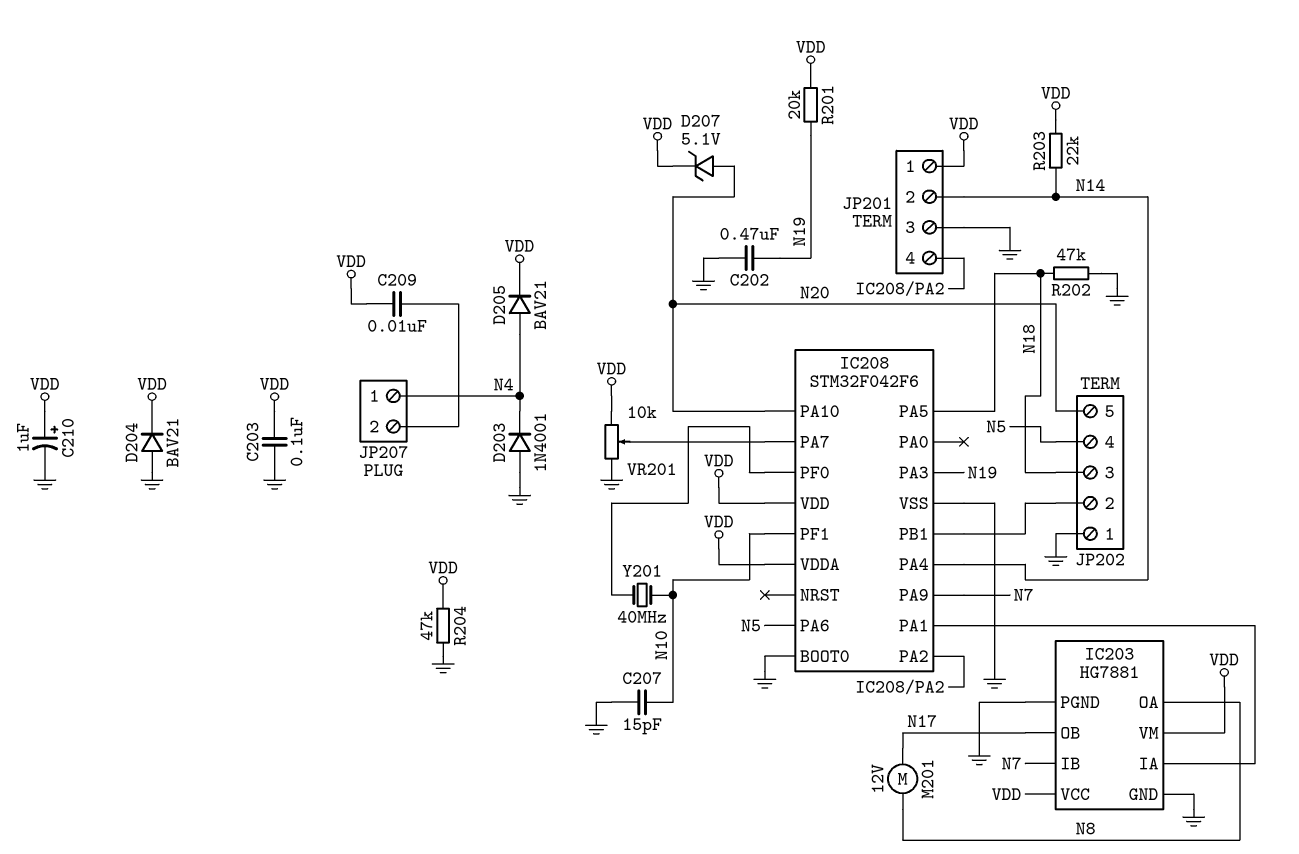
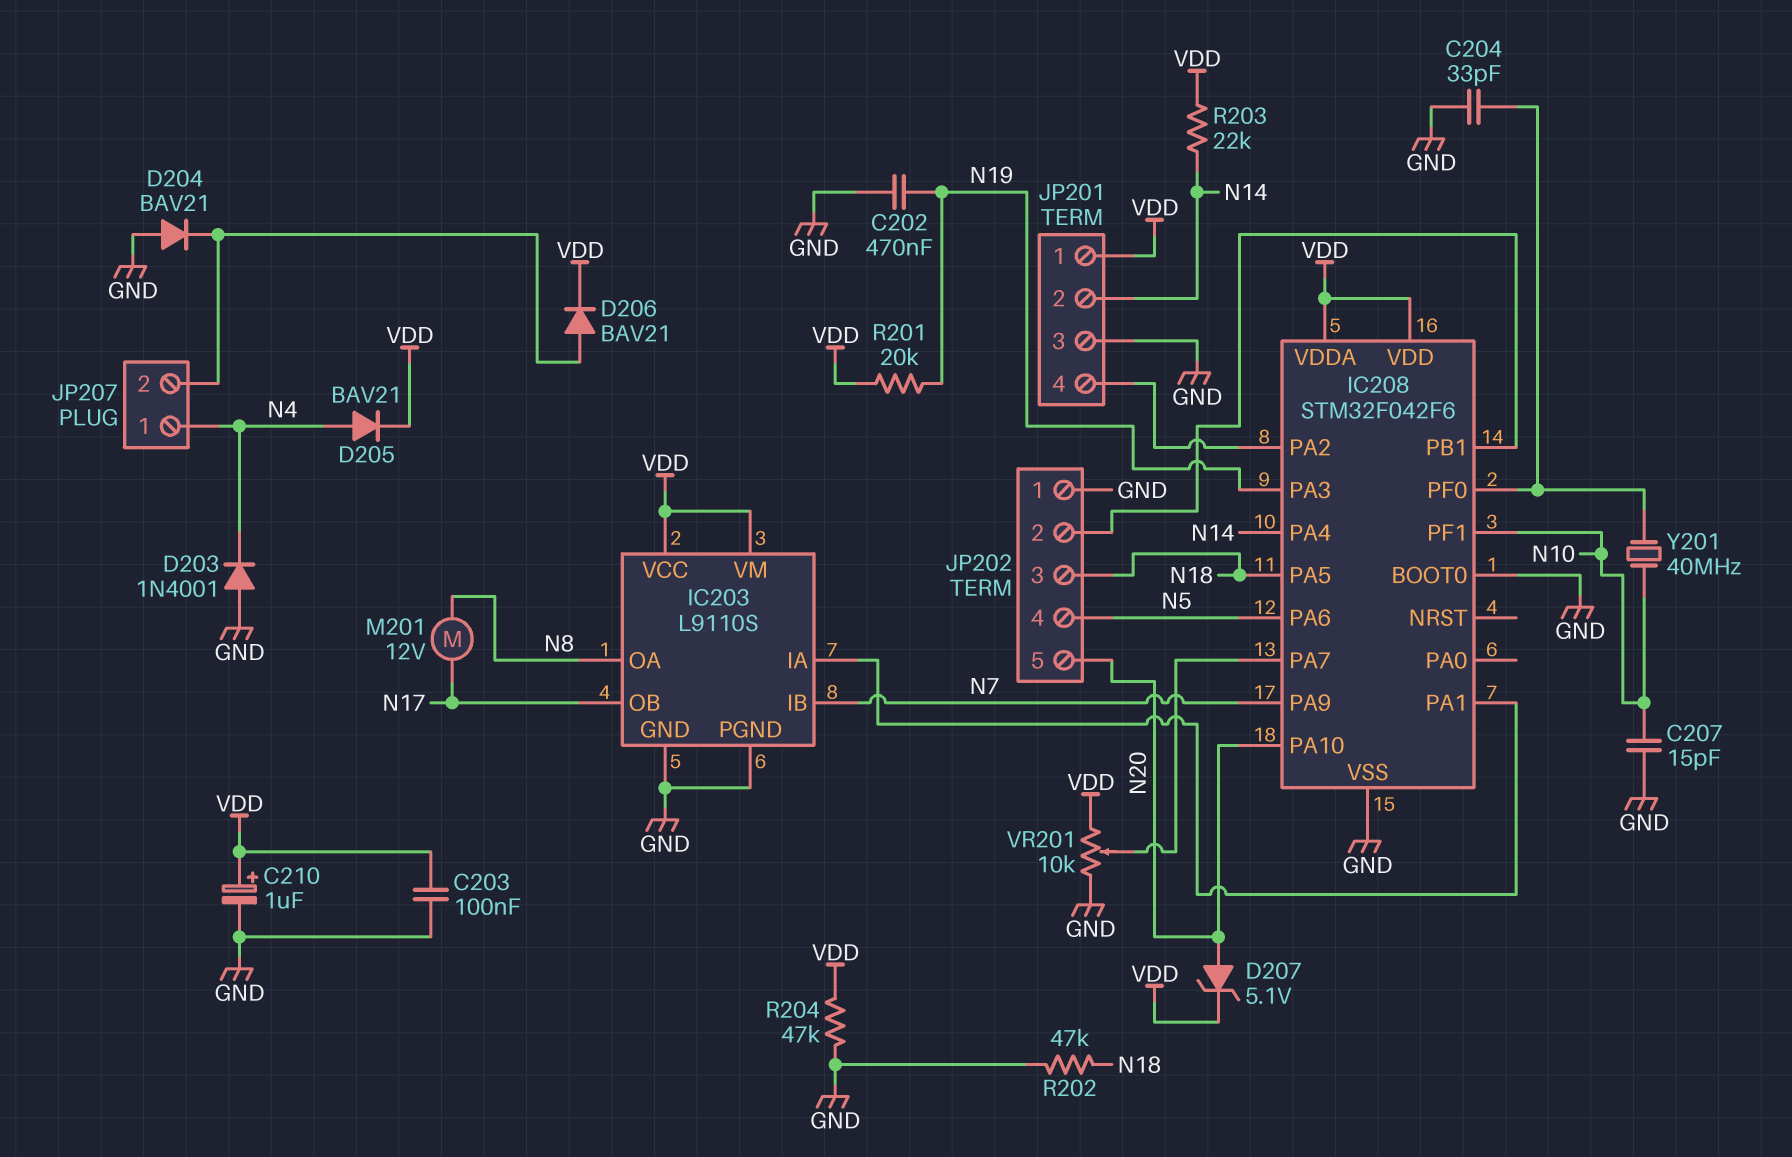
C204: none -> 33pF (GND, IC208/PF0)
C209: 10nF (JP207/2, VDD) -> none
D204: diode BAV21 (A GND, K VDD) -> diode BAV21 (A GND, K JP207/2)
D206: none -> diode BAV21 (A JP207/2, K VDD)
IC203: HG7881 -> L9110S

